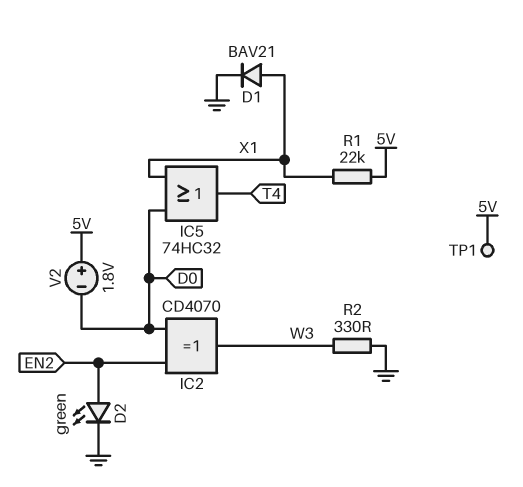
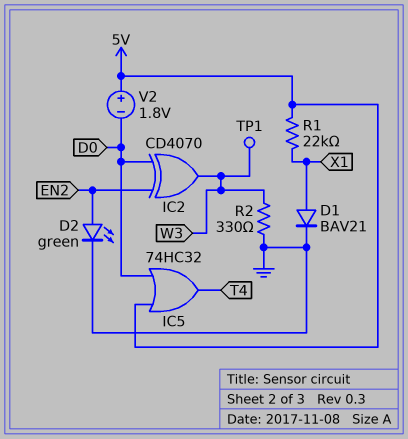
IC5: OR 74HC32 (in D0, in X1, out T4) -> OR 74HC32 (in 5V, in D0, out T4)
TP1: test point (5V) -> test point (W3)

